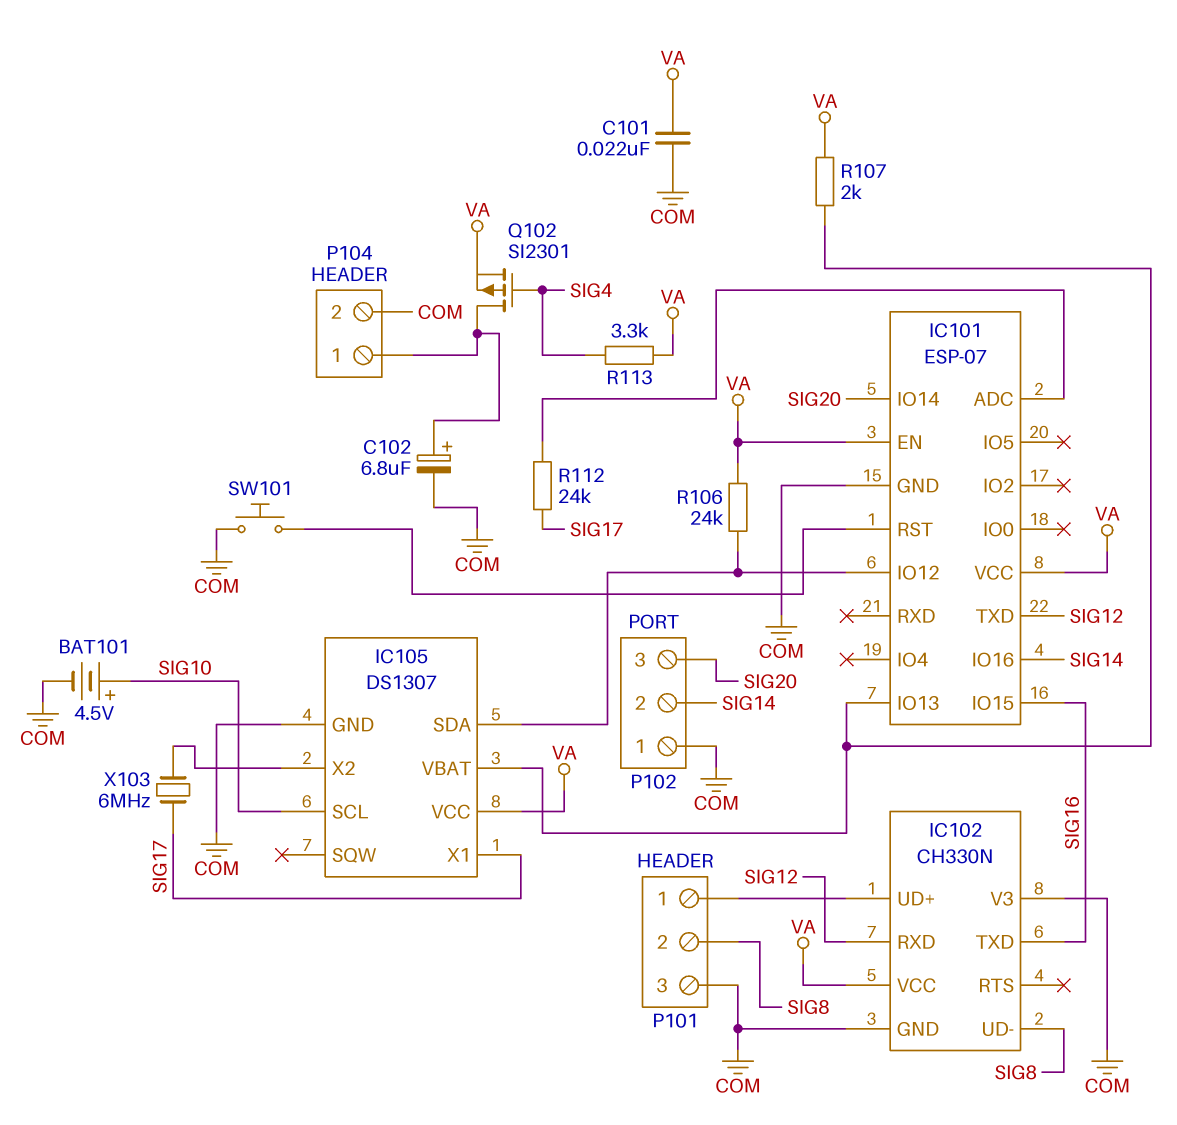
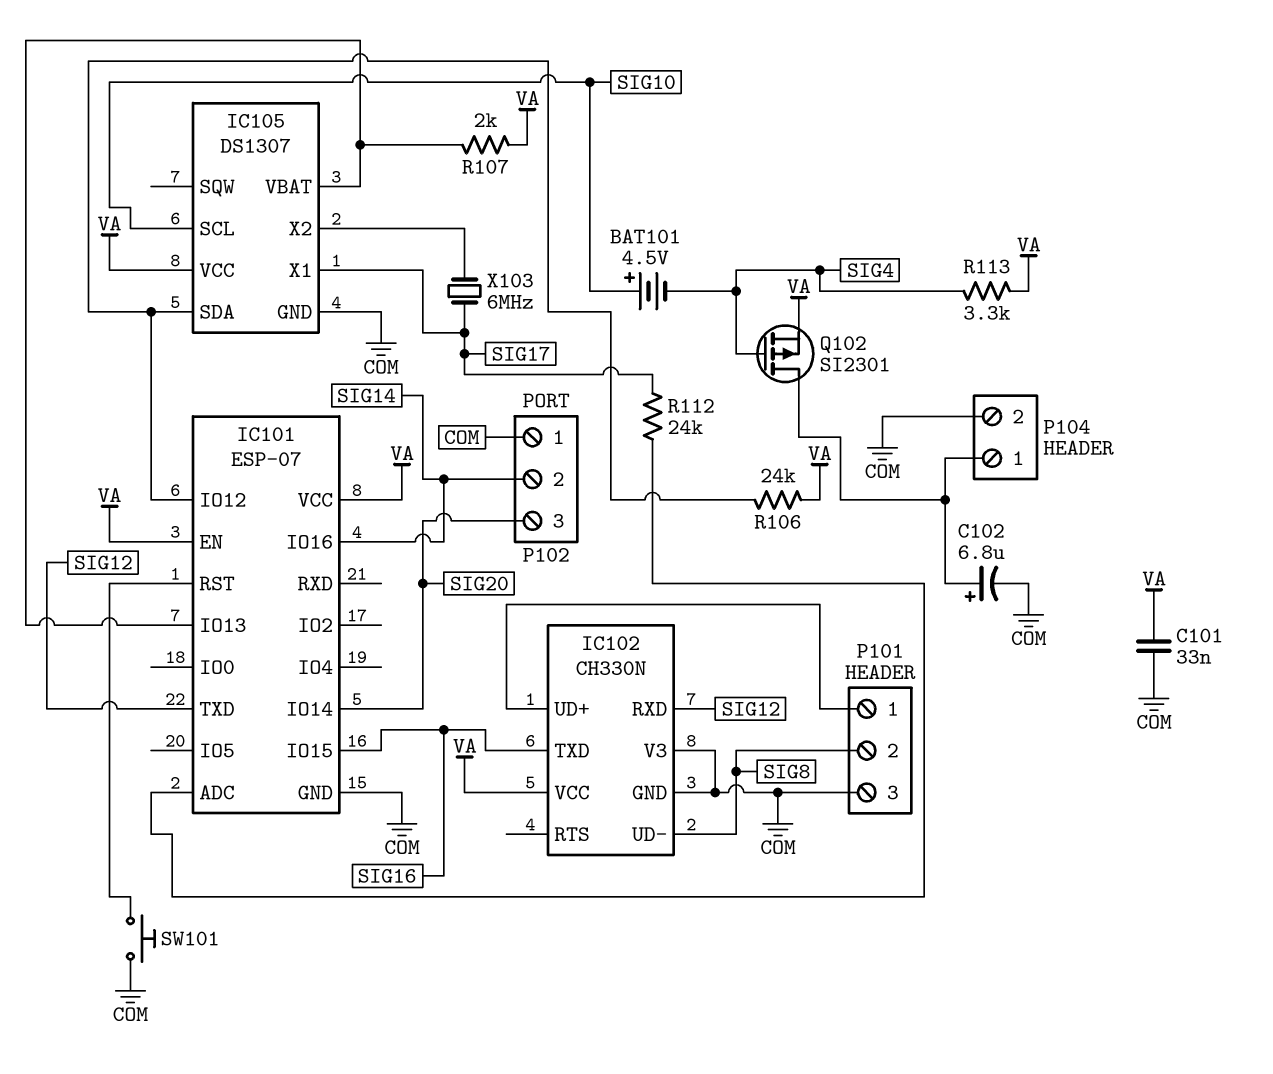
BAT101: 4.5V (plus SIG10, minus COM) -> 4.5V (plus SIG10, minus SIG4)
C101: 22nF (COM, VA) -> 33nF (COM, VA)

